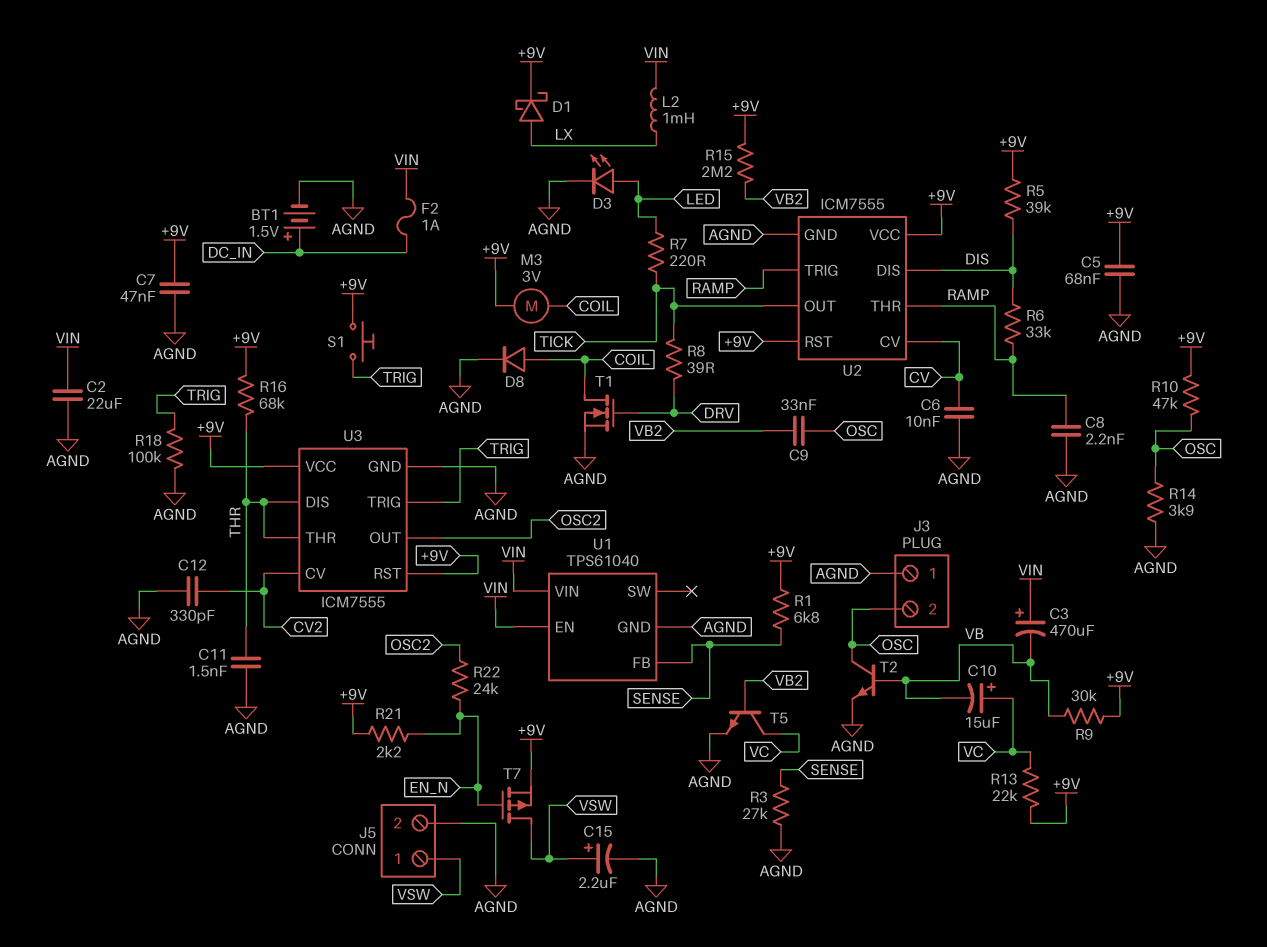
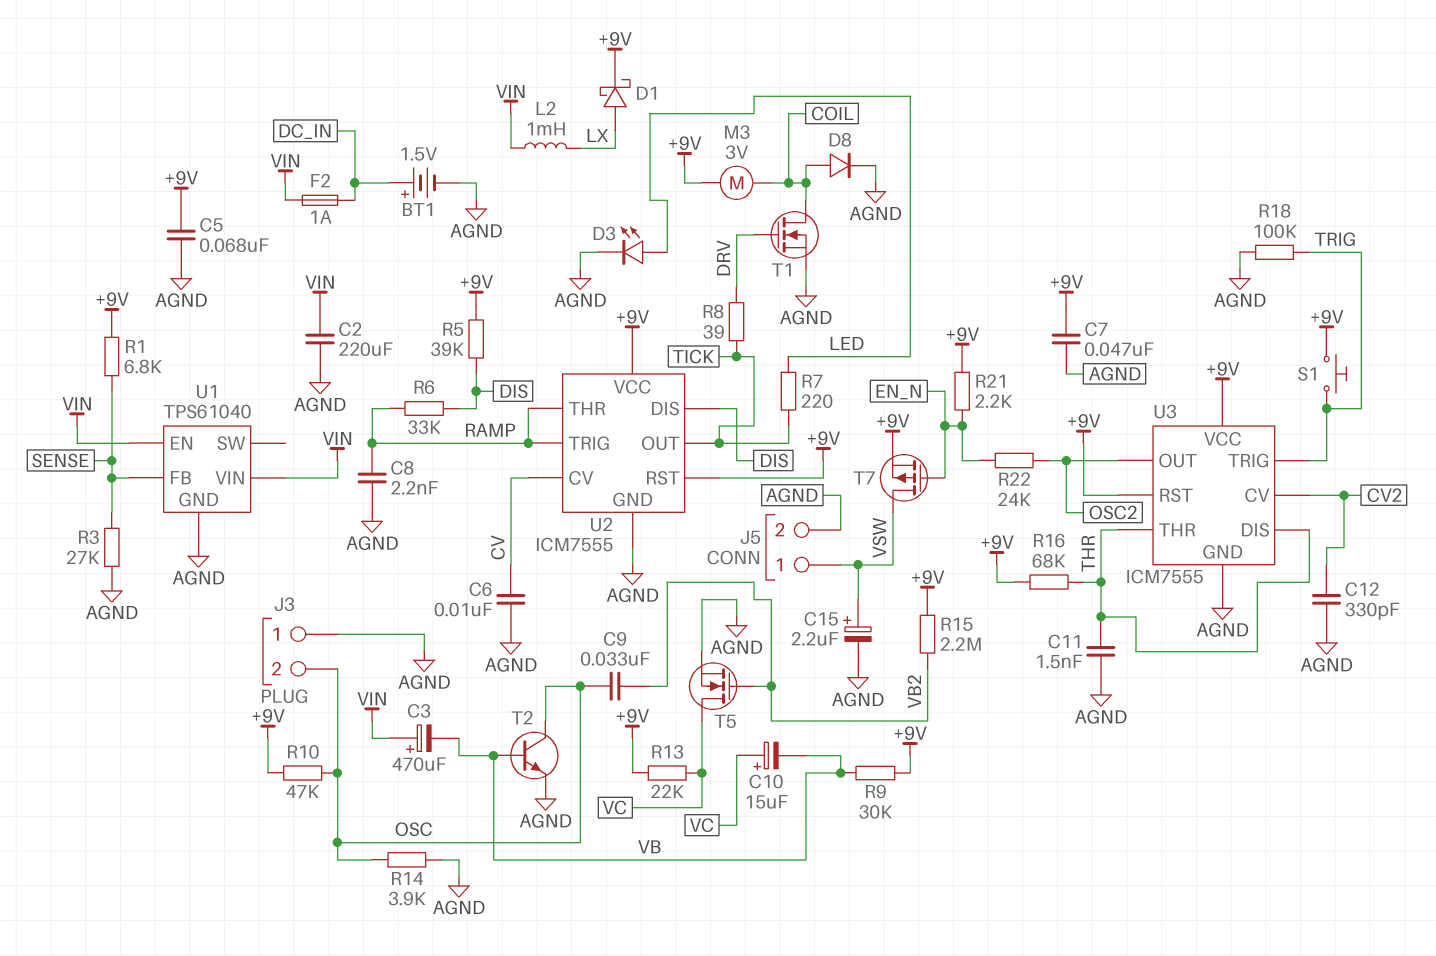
C2: 22uF (AGND, VIN) -> 220uF (AGND, VIN)
T5: NPN (B VB2, C VC, E AGND) -> NMOS (G VB2, D VC, S AGND)

